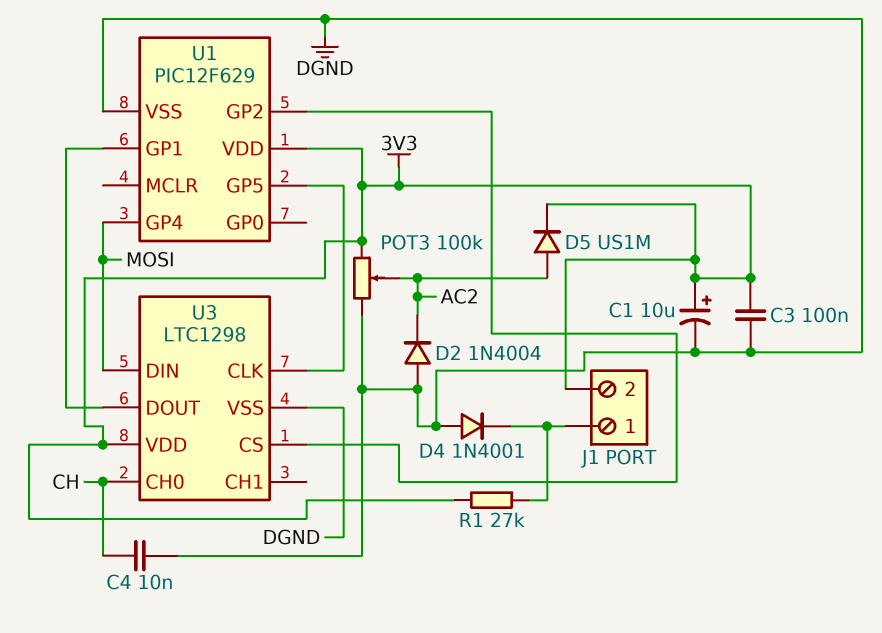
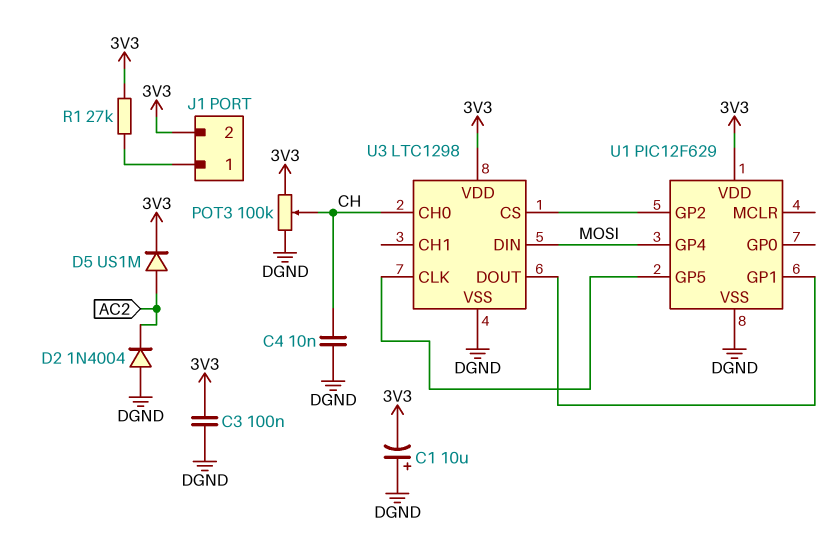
C1: 10uF (plus 3V3, minus DGND) -> 10uF (plus DGND, minus 3V3)
D4: diode 1N4001 (A DGND, K J1/1) -> none
POT3: 100k (3V3, DGND, wiper AC2) -> 100k (3V3, DGND, wiper CH)

